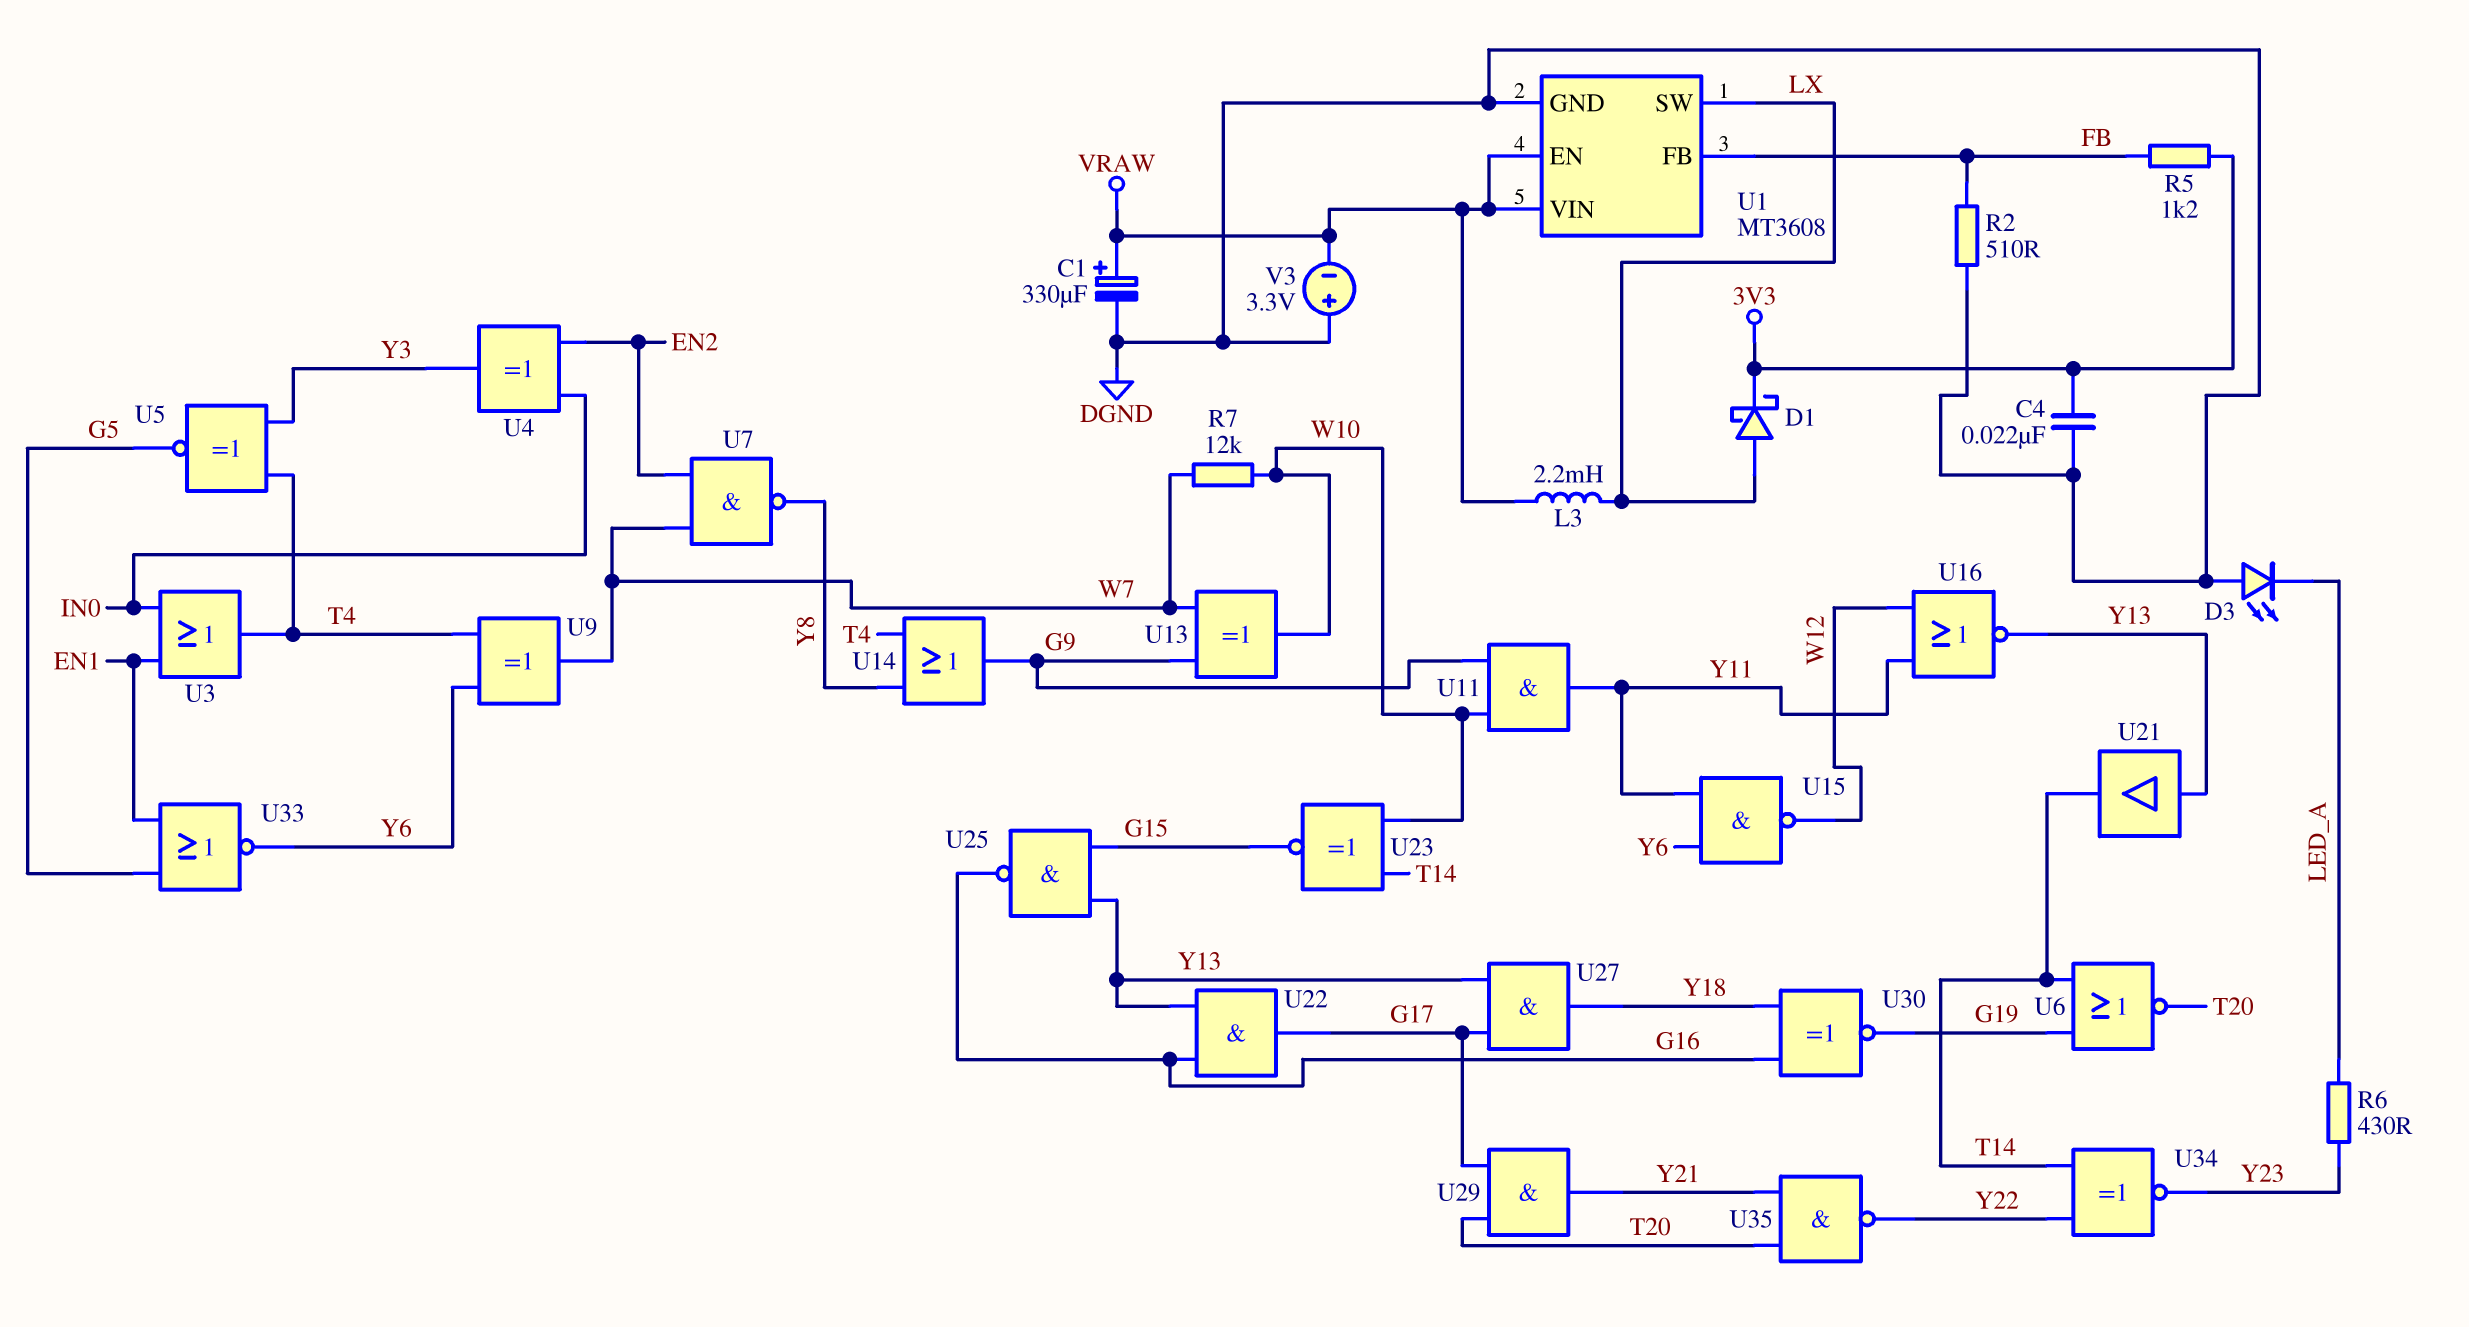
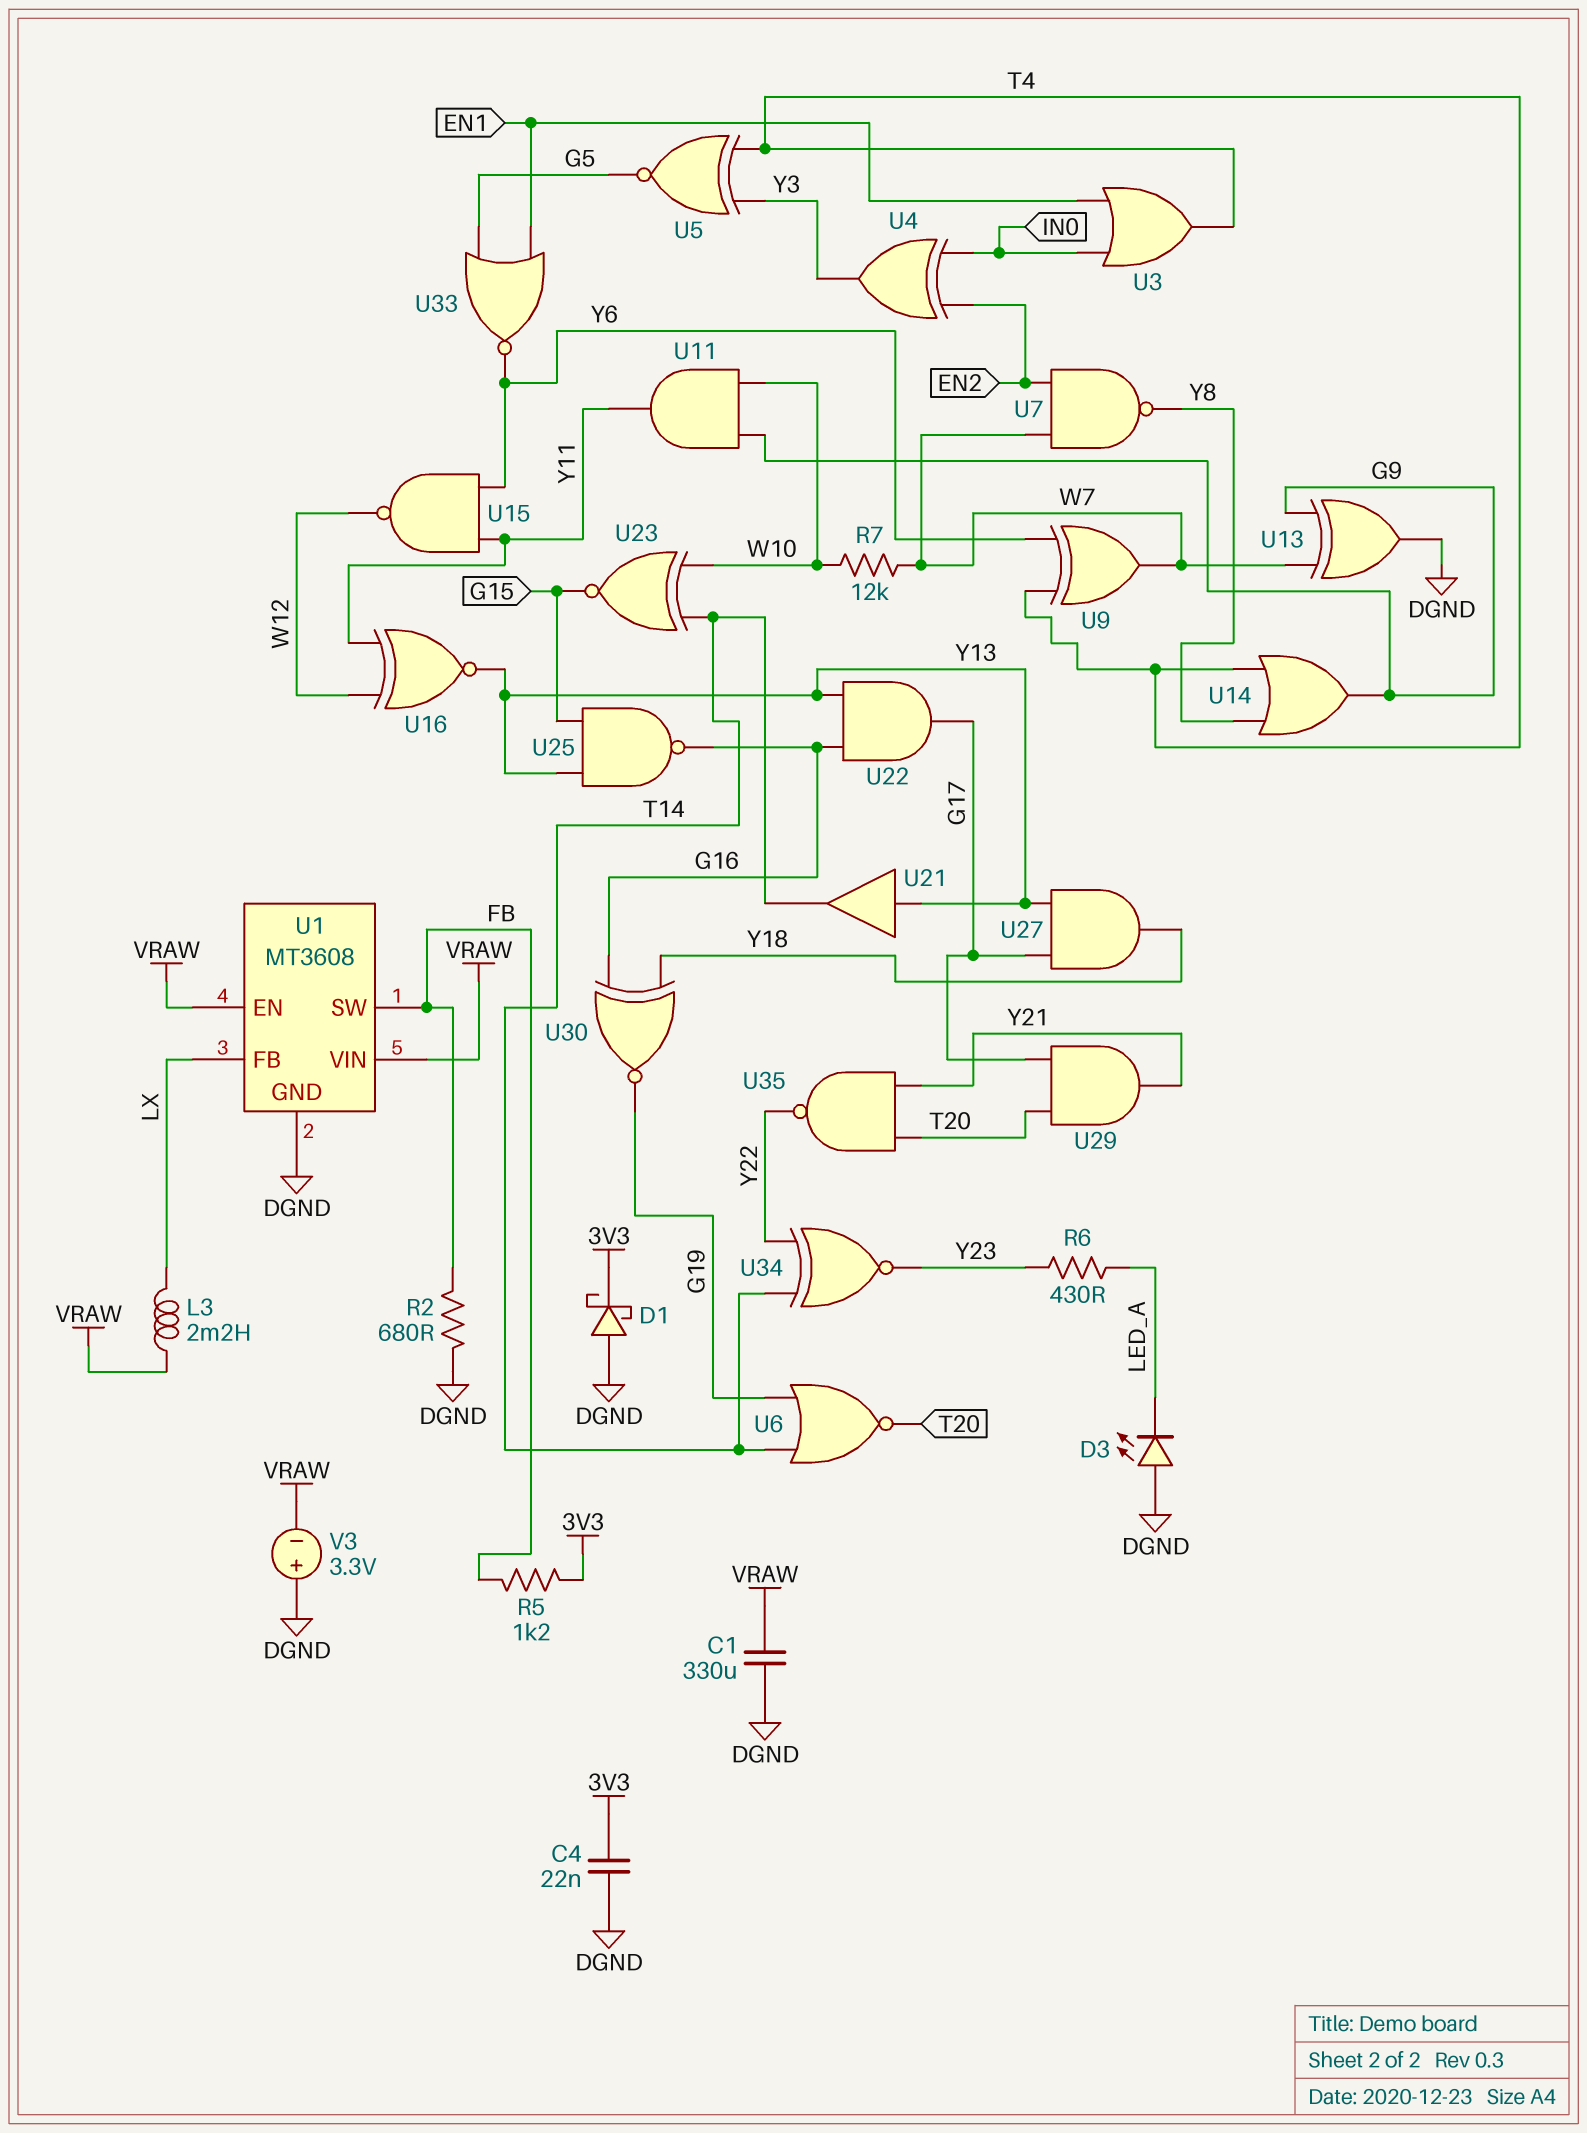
C1: 330uF (plus VRAW, minus DGND) -> 330uF (DGND, VRAW)
D1: schottky (A LX, K 3V3) -> schottky (A DGND, K 3V3)
R2: 510 (DGND, FB) -> 680 (DGND, FB)
U1 pin FB: FB -> LX
U1 pin SW: LX -> FB
U13: XOR (in G9, in W7, out W10) -> XOR (in G9, in W7, out DGND)
U16: NOR (in W12, in Y11, out Y13) -> XNOR (in W12, in Y11, out Y13)

